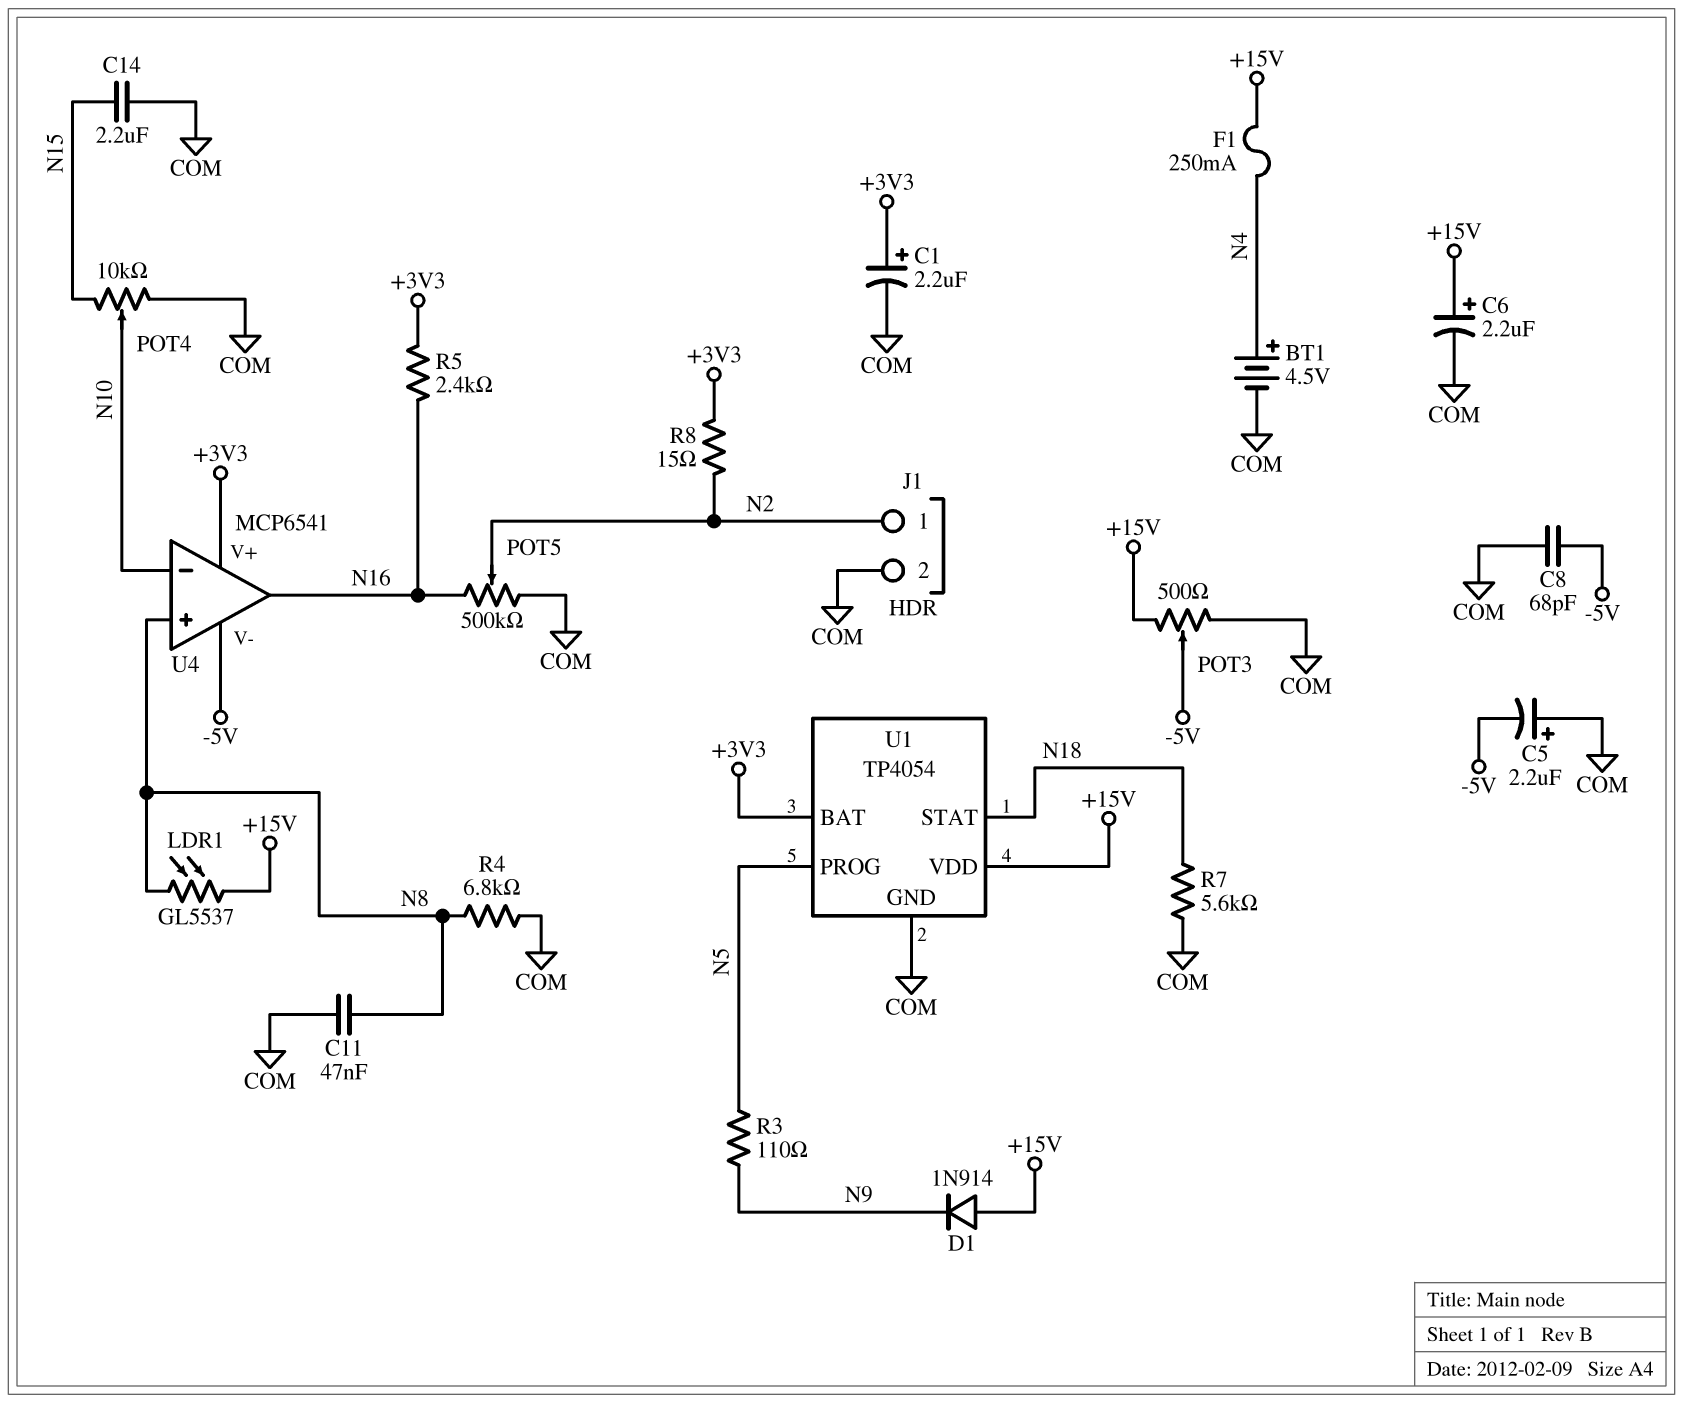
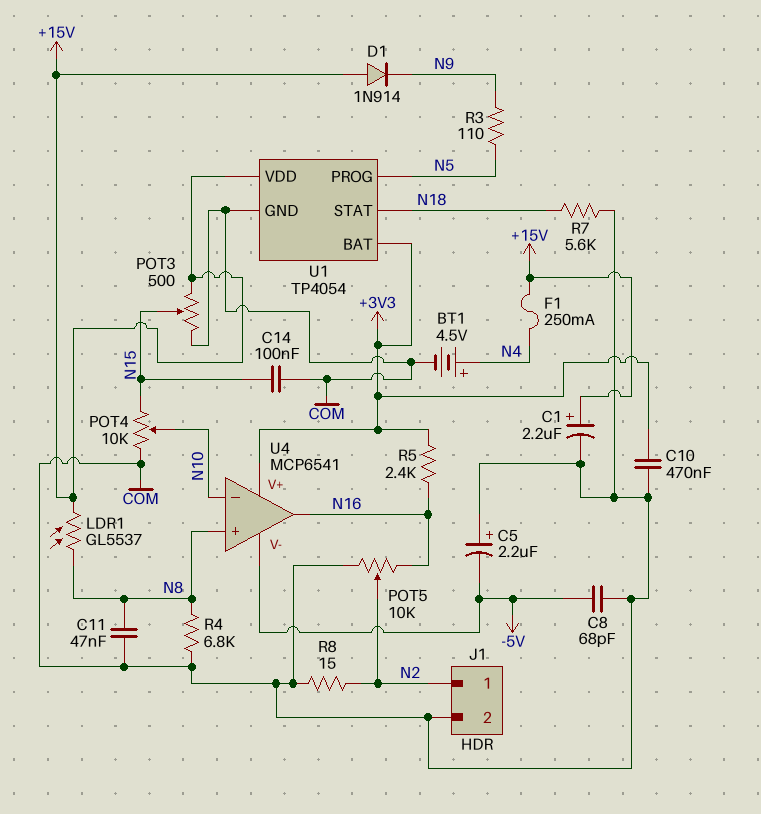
C1: 2.2uF (plus +3V3, minus COM) -> 2.2uF (plus +15V, minus COM)
C6: 2.2uF (plus +15V, minus COM) -> none
C10: none -> 470nF (+3V3, COM)
C14: 2.2uF (COM, N15) -> 100nF (COM, N15)
POT3: 500 (+15V, COM, wiper -5V) -> 500 (+15V, COM, wiper N15)
POT5: 500k (COM, N16, wiper N2) -> 10k (COM, N16, wiper N2)
R8: 15 (+3V3, N2) -> 15 (COM, N2)

